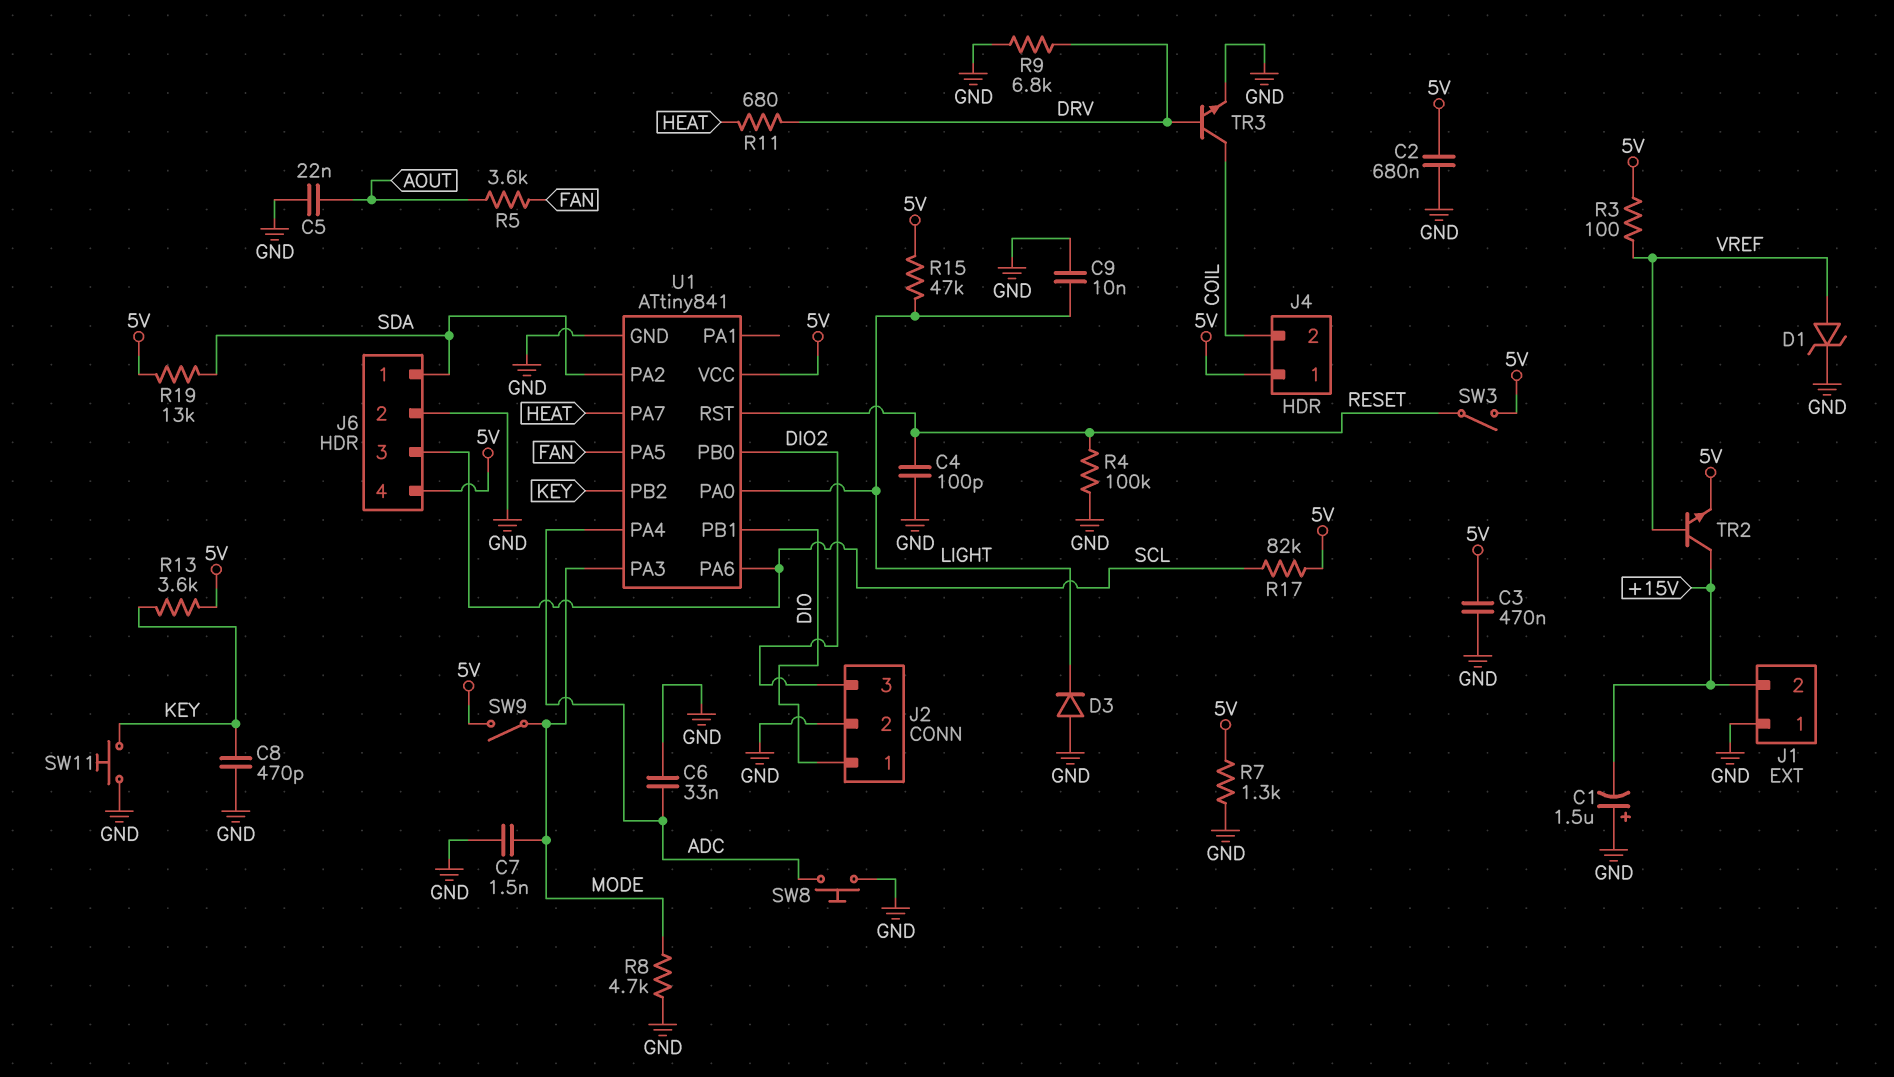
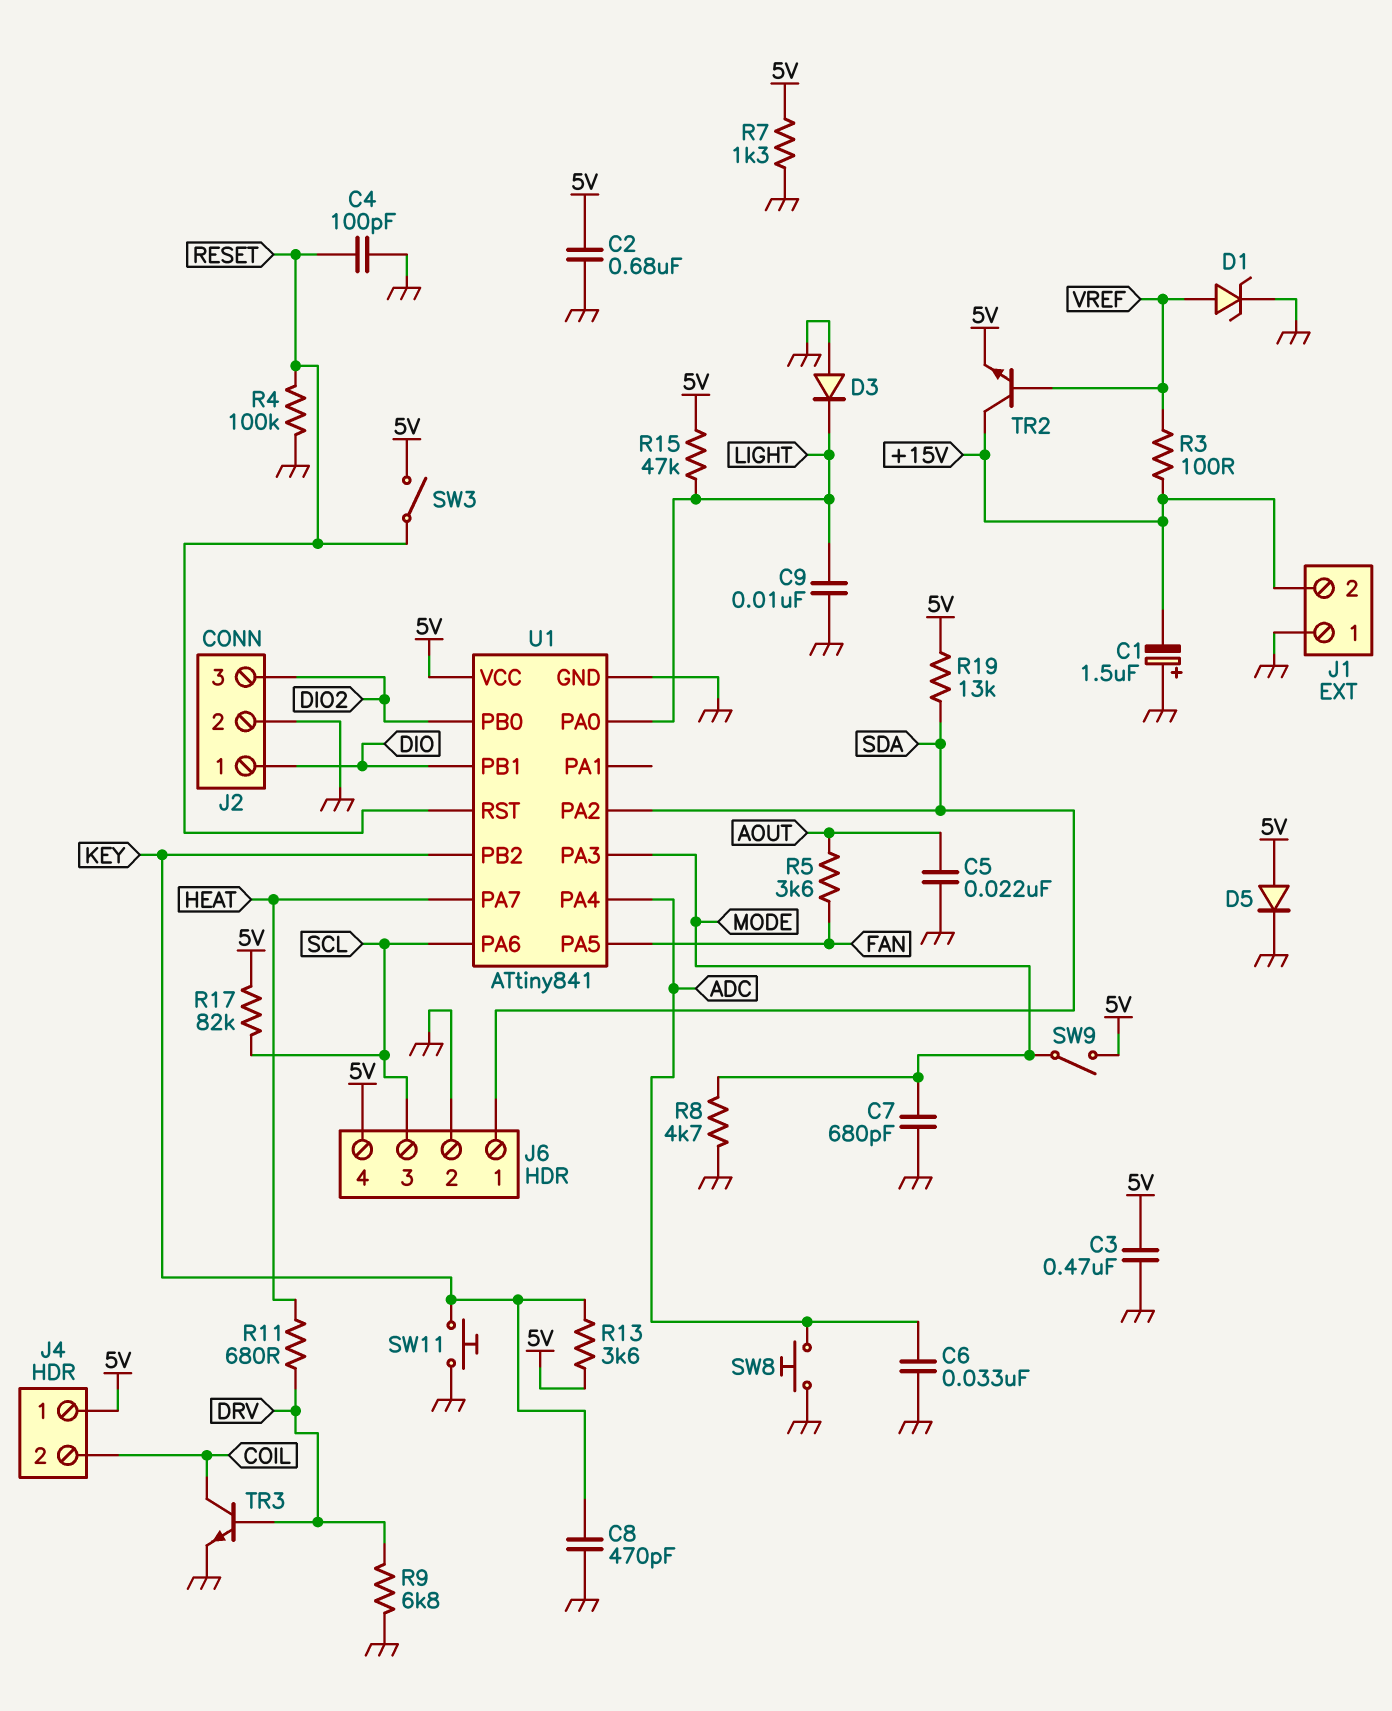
C7: 1.5nF (GND, MODE) -> 680pF (GND, MODE)
D5: none -> diode (A 5V, K GND)
R3: 100 (5V, VREF) -> 100 (+15V, VREF)

